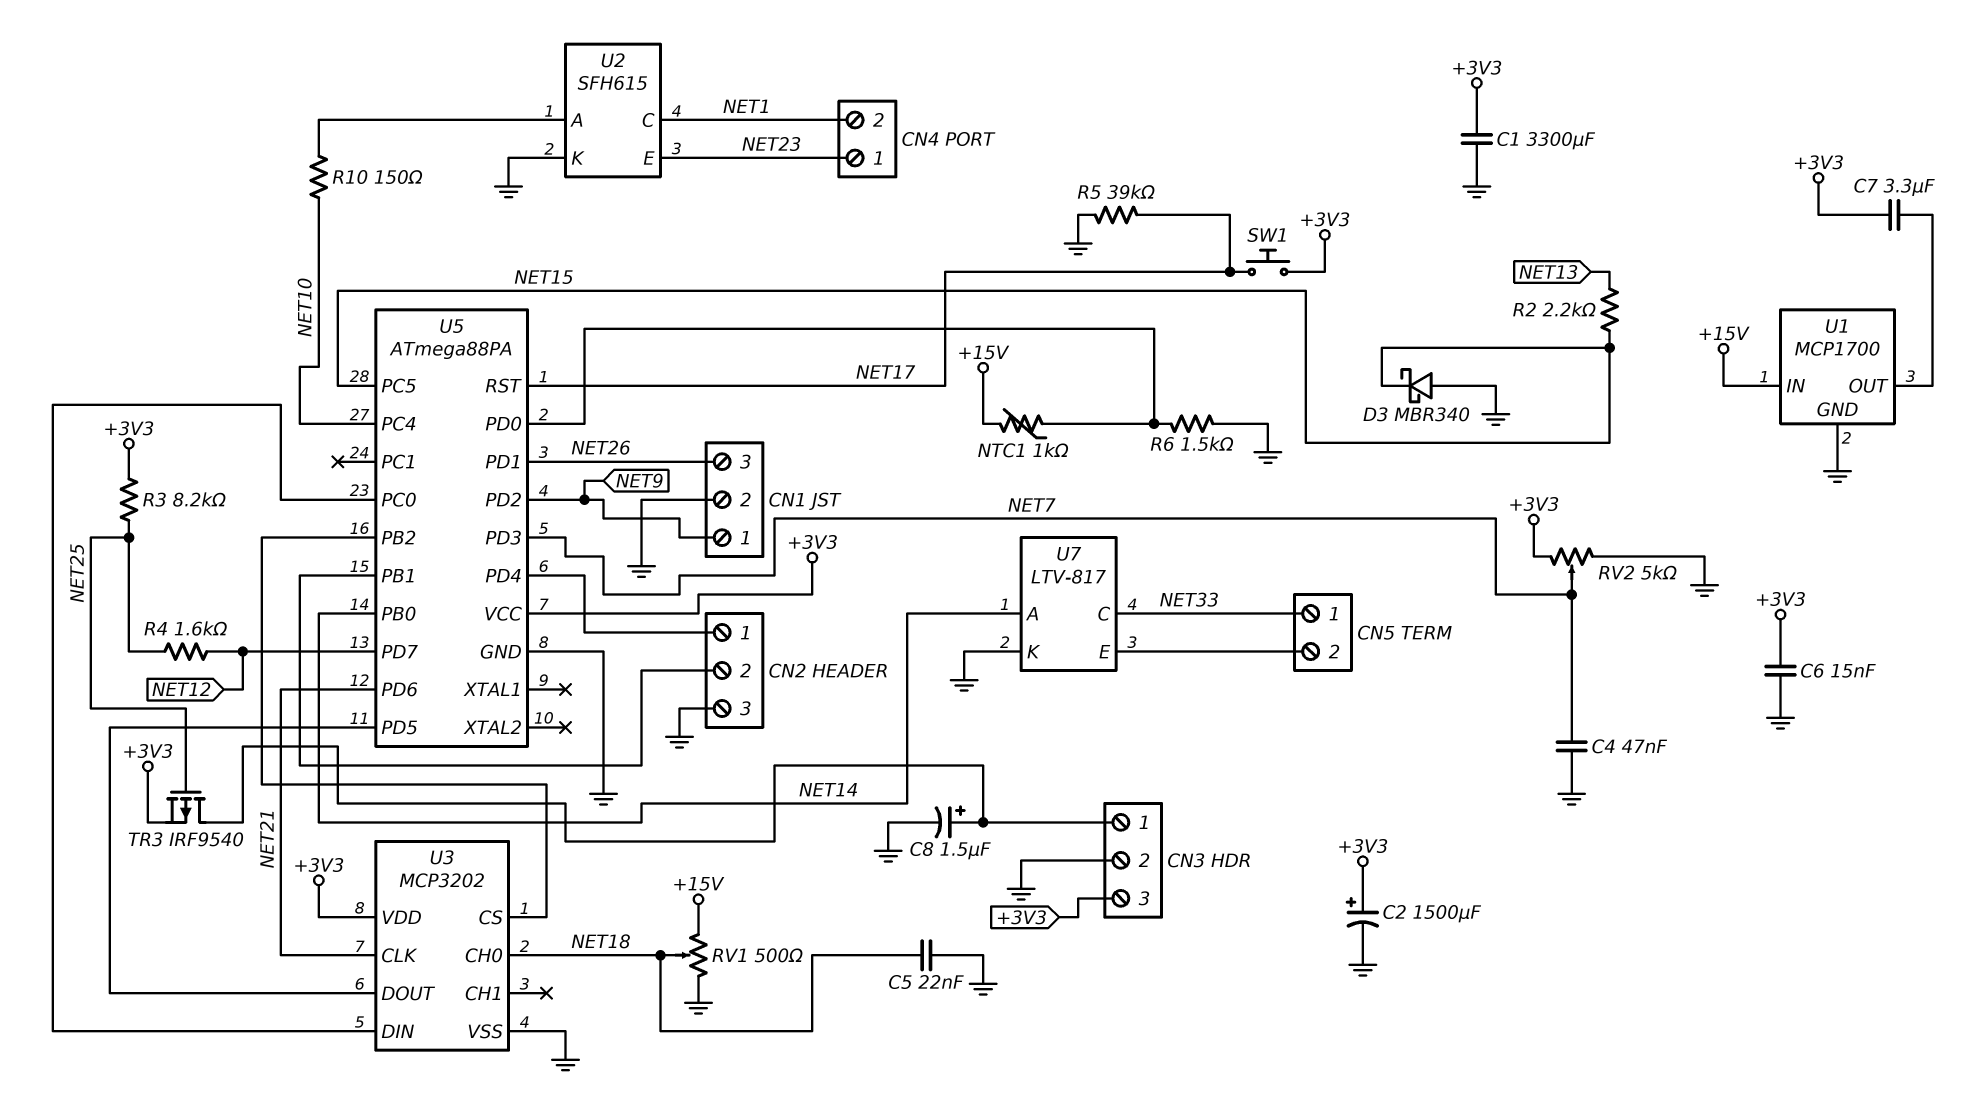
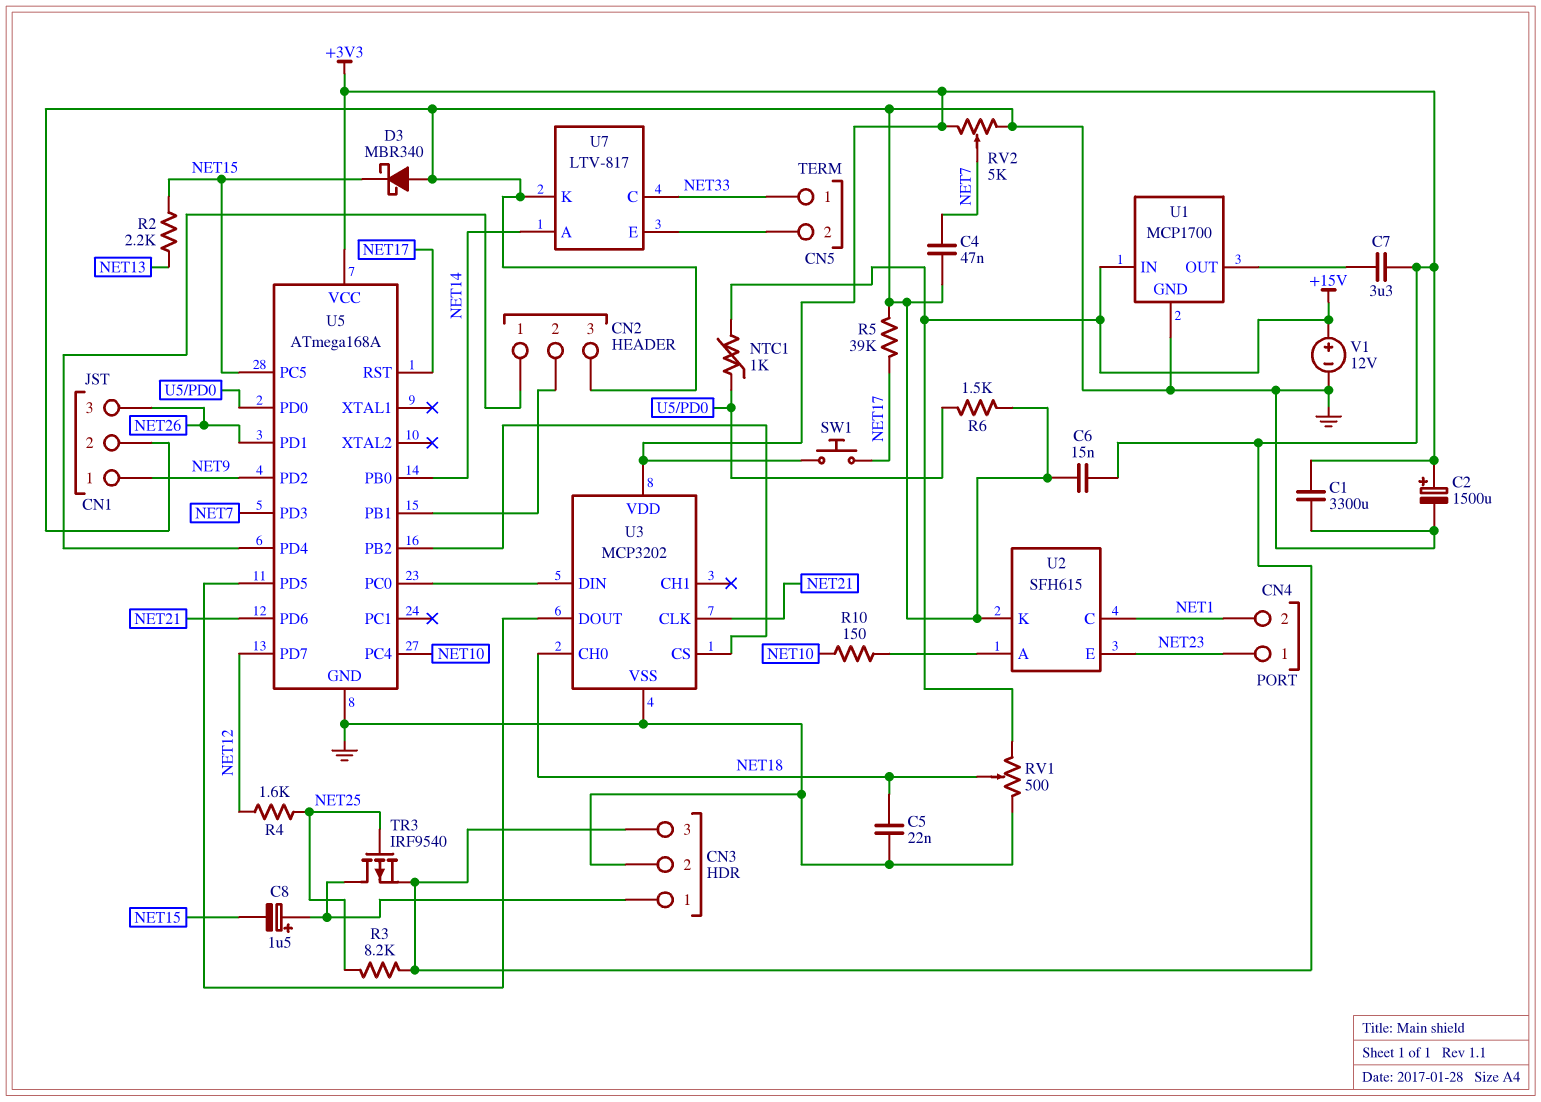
C8: 1.5uF (plus CN3/1, minus GND) -> 1.5uF (plus CN3/1, minus NET15)
U5: ATmega88PA -> ATmega168A
V1: none -> 12V (plus +15V, minus GND)

